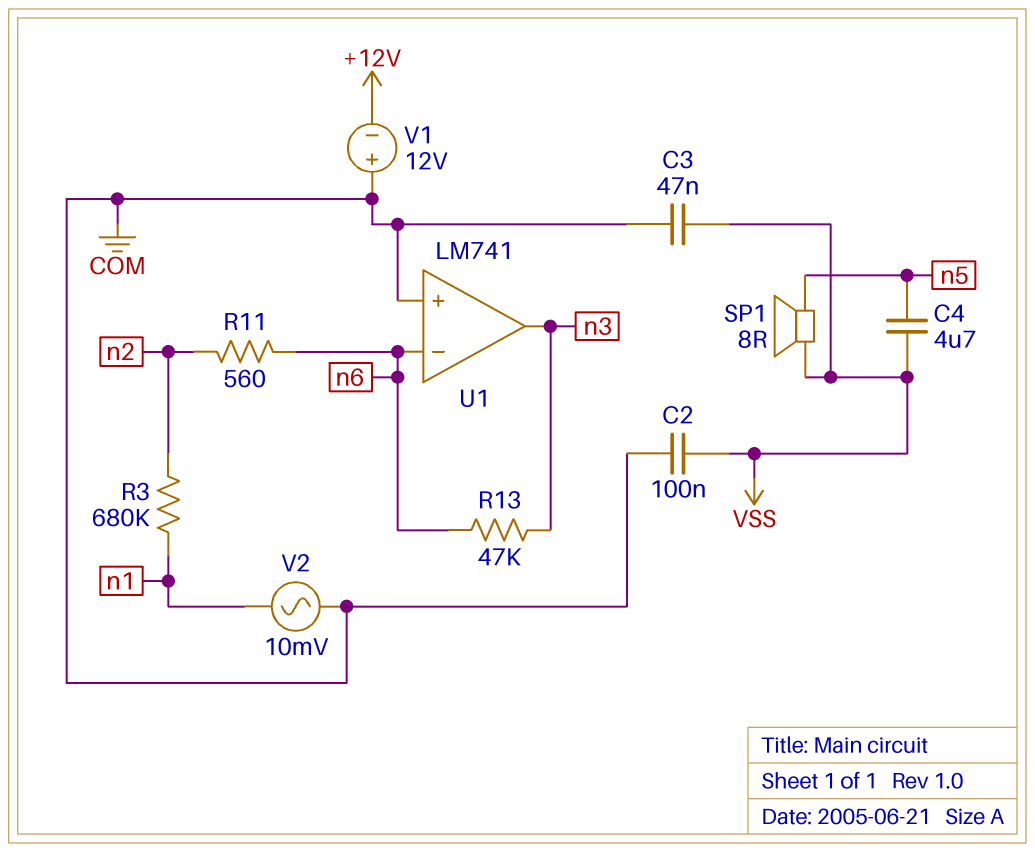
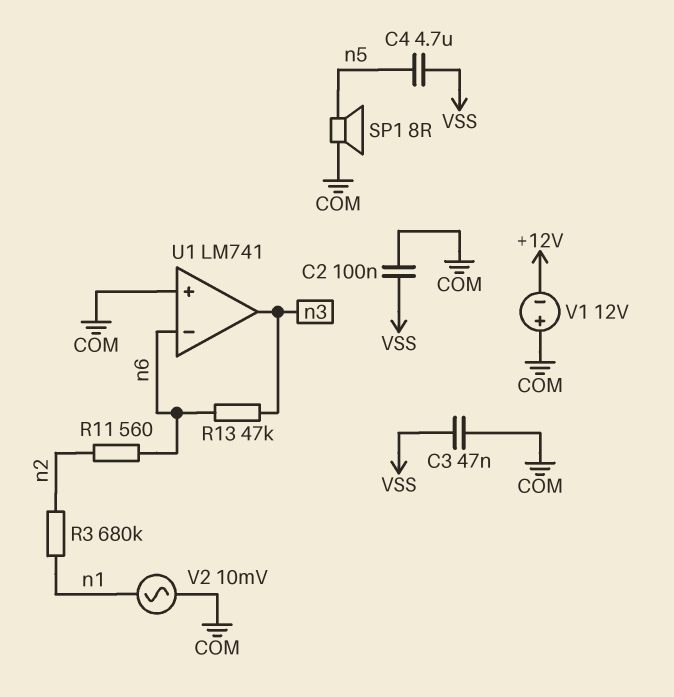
SP1: speaker 8R (VSS, n5) -> speaker 8R (COM, n5)

